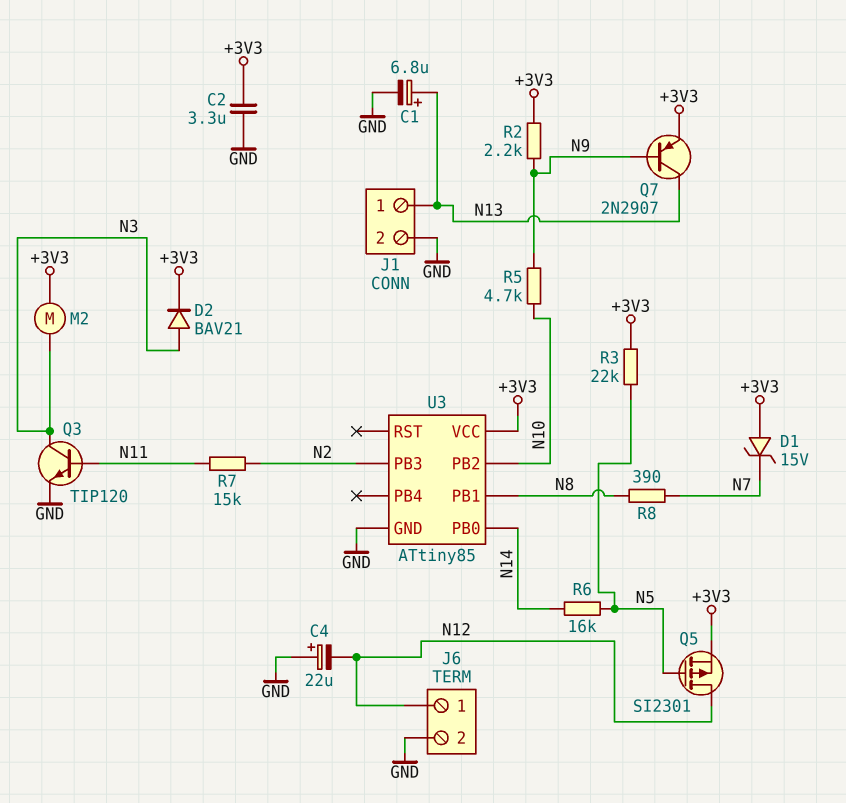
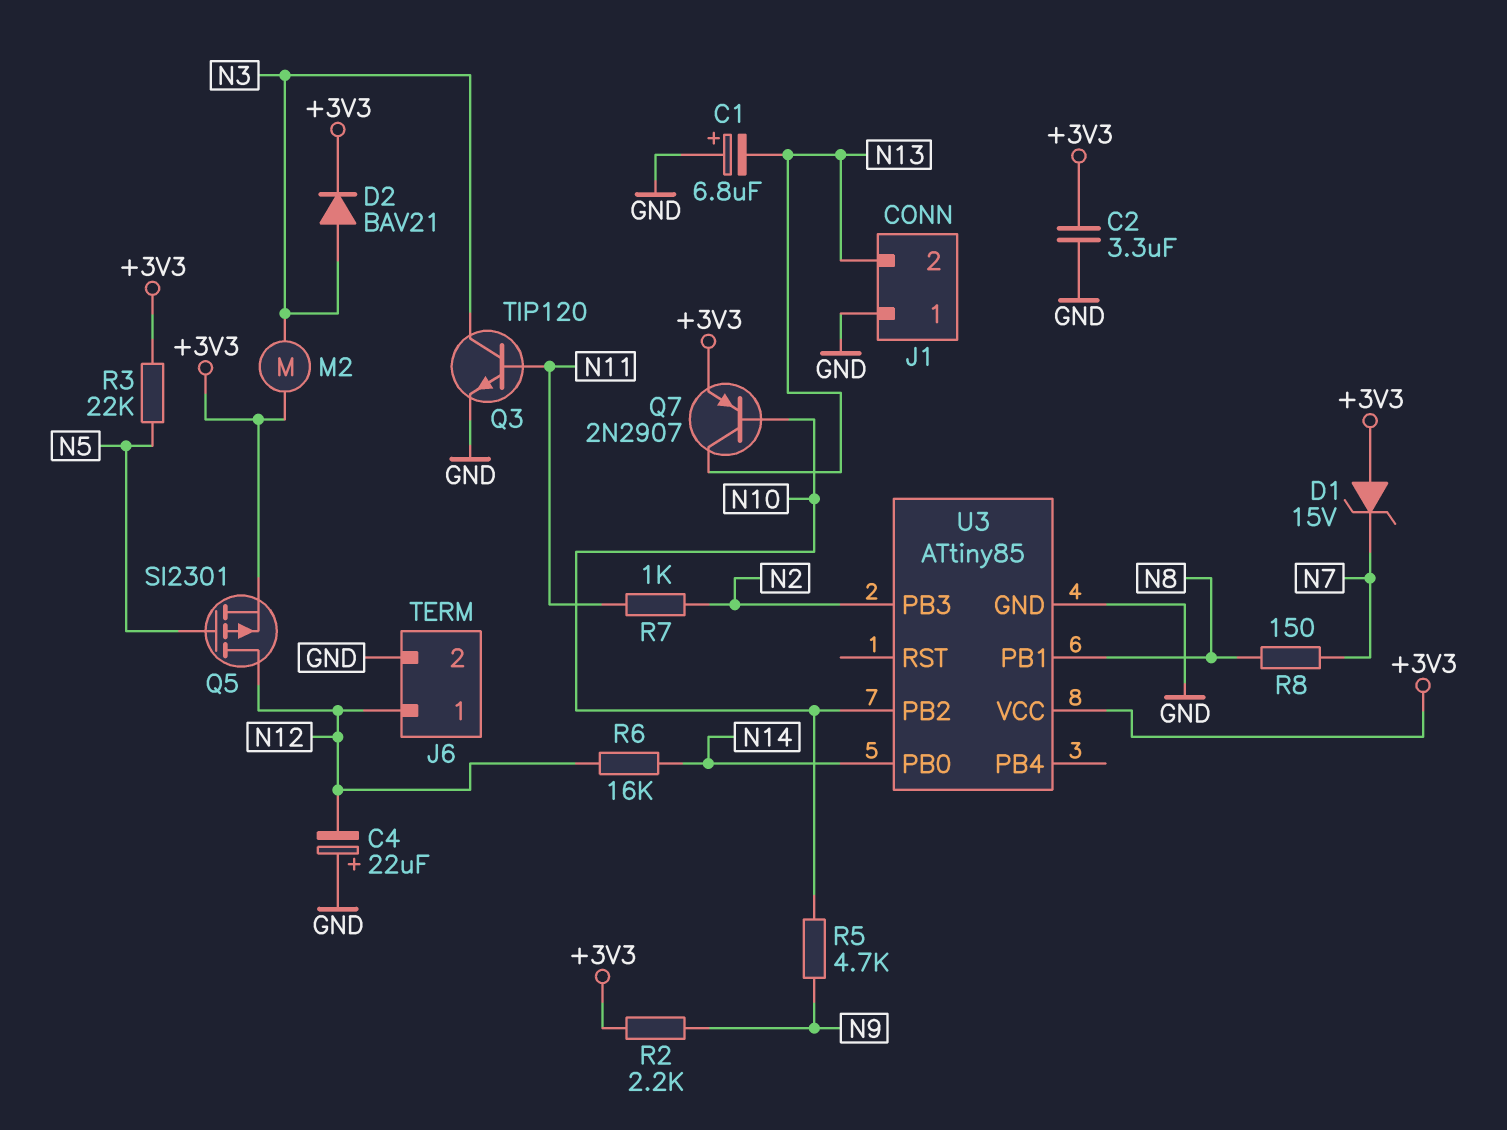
C1: 6.8uF (plus N13, minus GND) -> 6.8uF (plus GND, minus N13)
J1 pin 1: N13 -> GND
J1 pin 2: GND -> N13
Q7: PNP 2N2907 (B N9, C N13, E +3V3) -> PNP 2N2907 (B N10, C N13, E +3V3)
R6: 16k (N5, N14) -> 16k (N12, N14)
R7: 15k (N2, N11) -> 1k (N2, N11)
R8: 390 (N7, N8) -> 150 (N7, N8)

